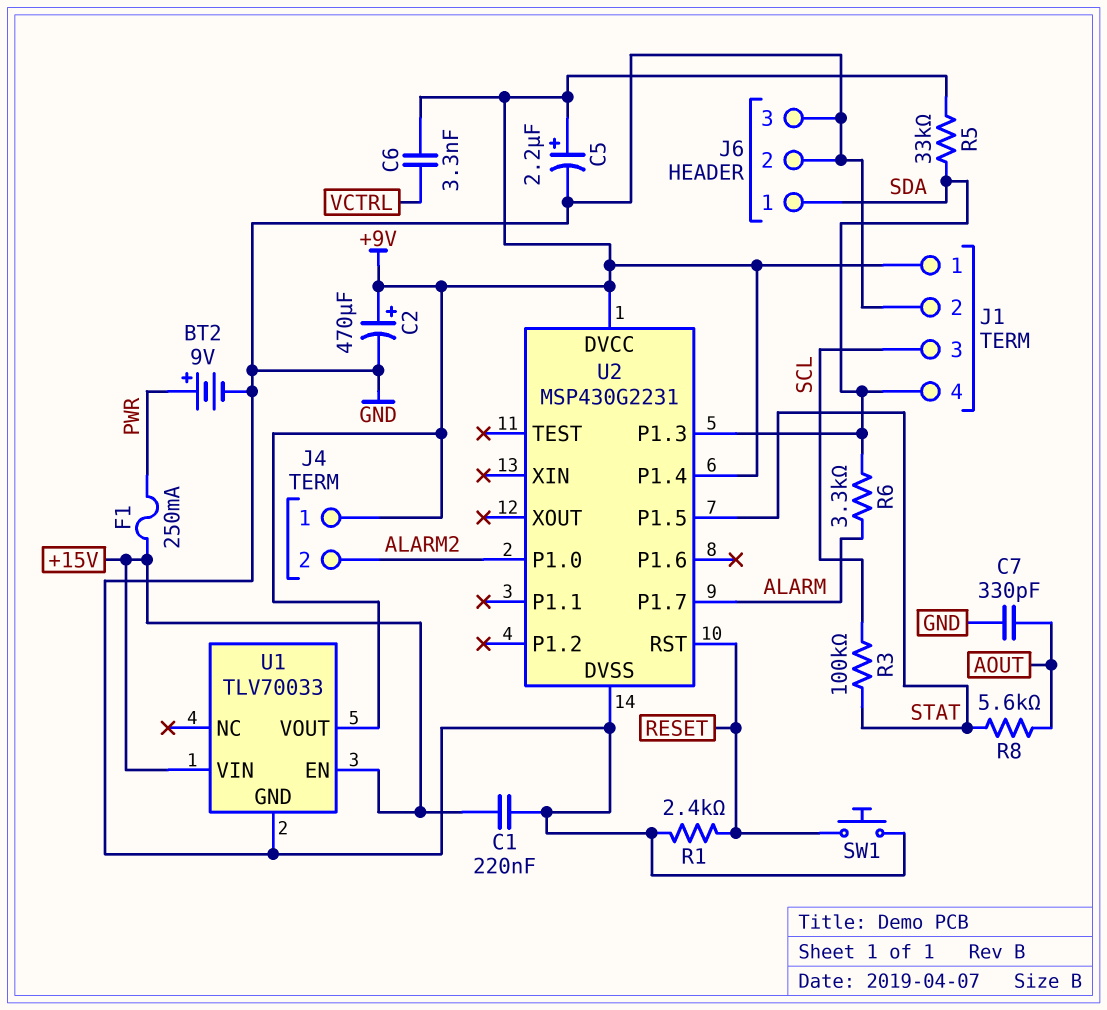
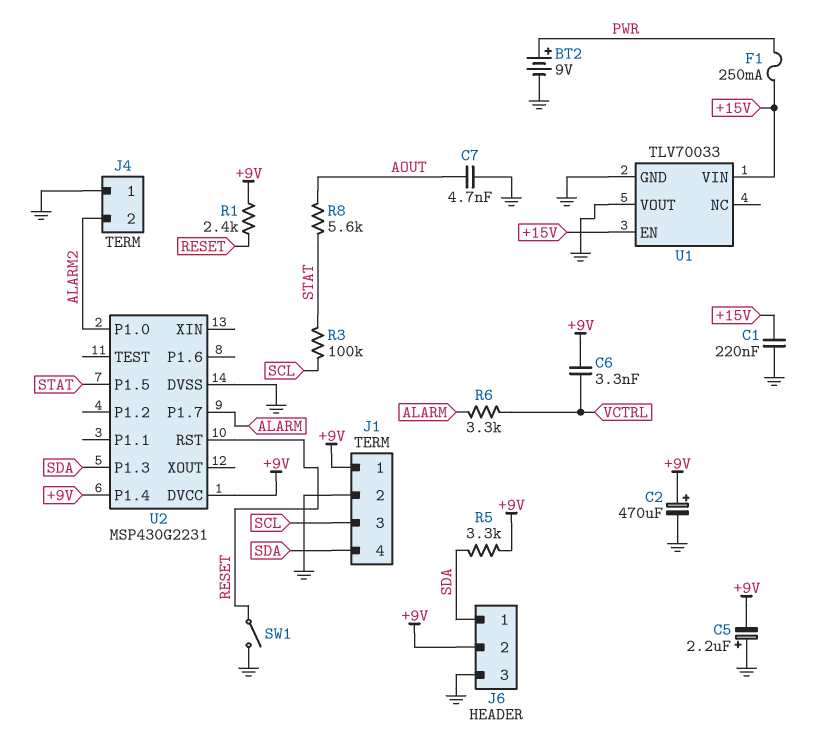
C5: 2.2uF (plus +9V, minus GND) -> 2.2uF (plus GND, minus +9V)
C7: 330pF (AOUT, GND) -> 4.7nF (AOUT, GND)
J4 pin 1: +9V -> GND
J6 pin 2: GND -> +9V
R1: 2.4k (GND, RESET) -> 2.4k (+9V, RESET)
R5: 33k (+9V, SDA) -> 3.3k (+9V, SDA)
R6: 3.3k (ALARM, SDA) -> 3.3k (ALARM, VCTRL)
SW1: button (GND, RESET) -> switch (GND, RESET)
U1 pin VOUT: +9V -> GND

